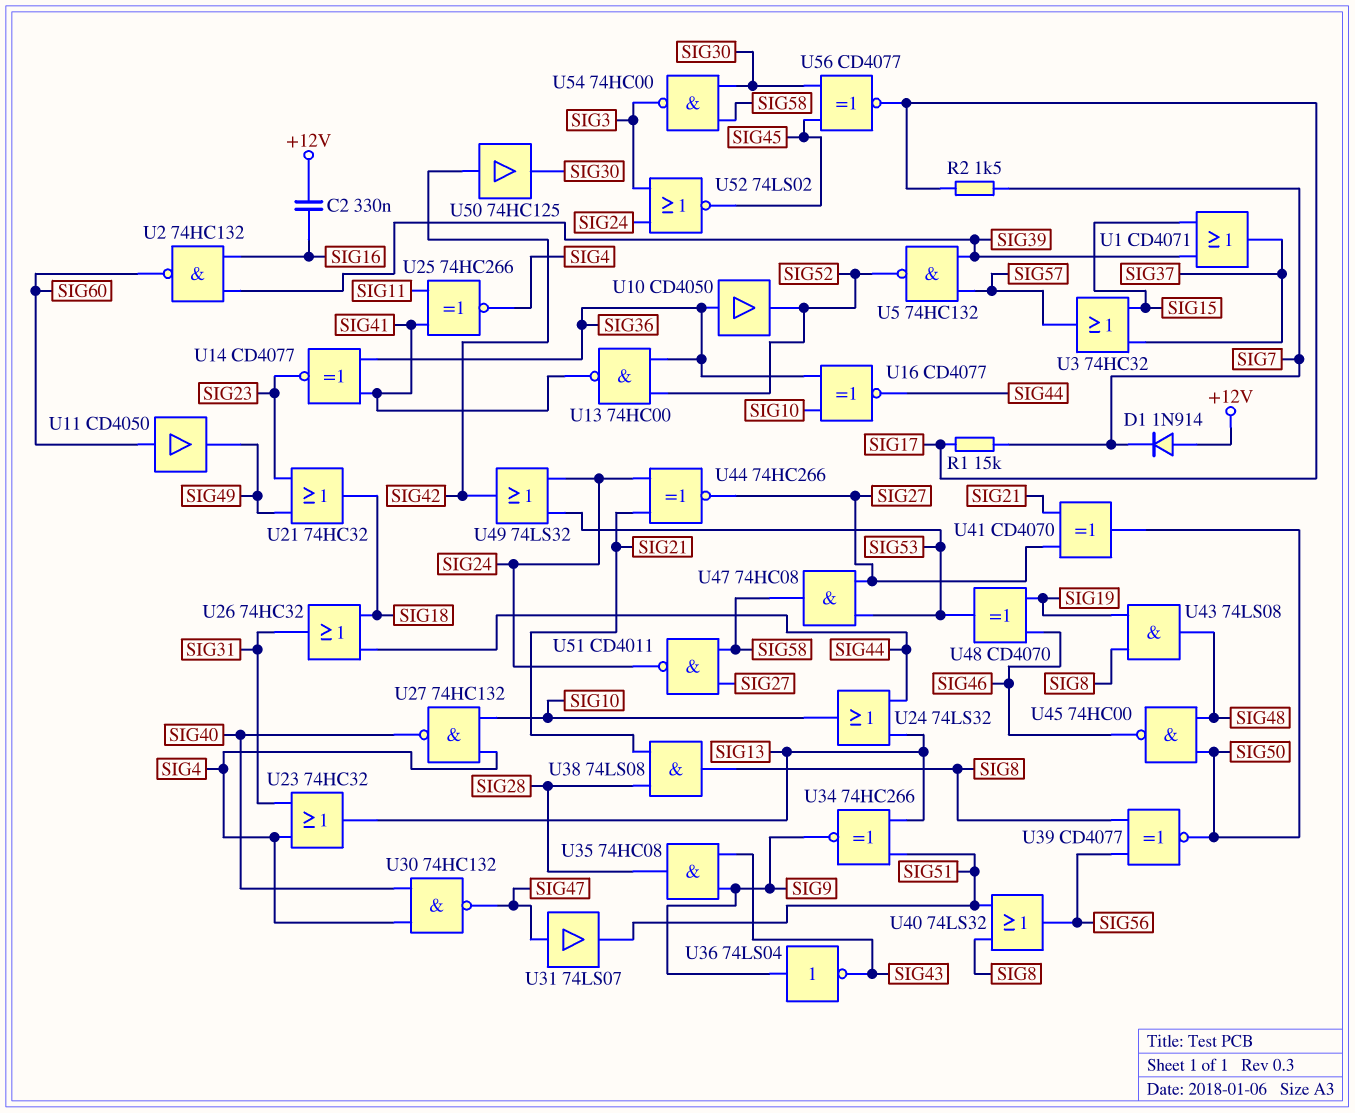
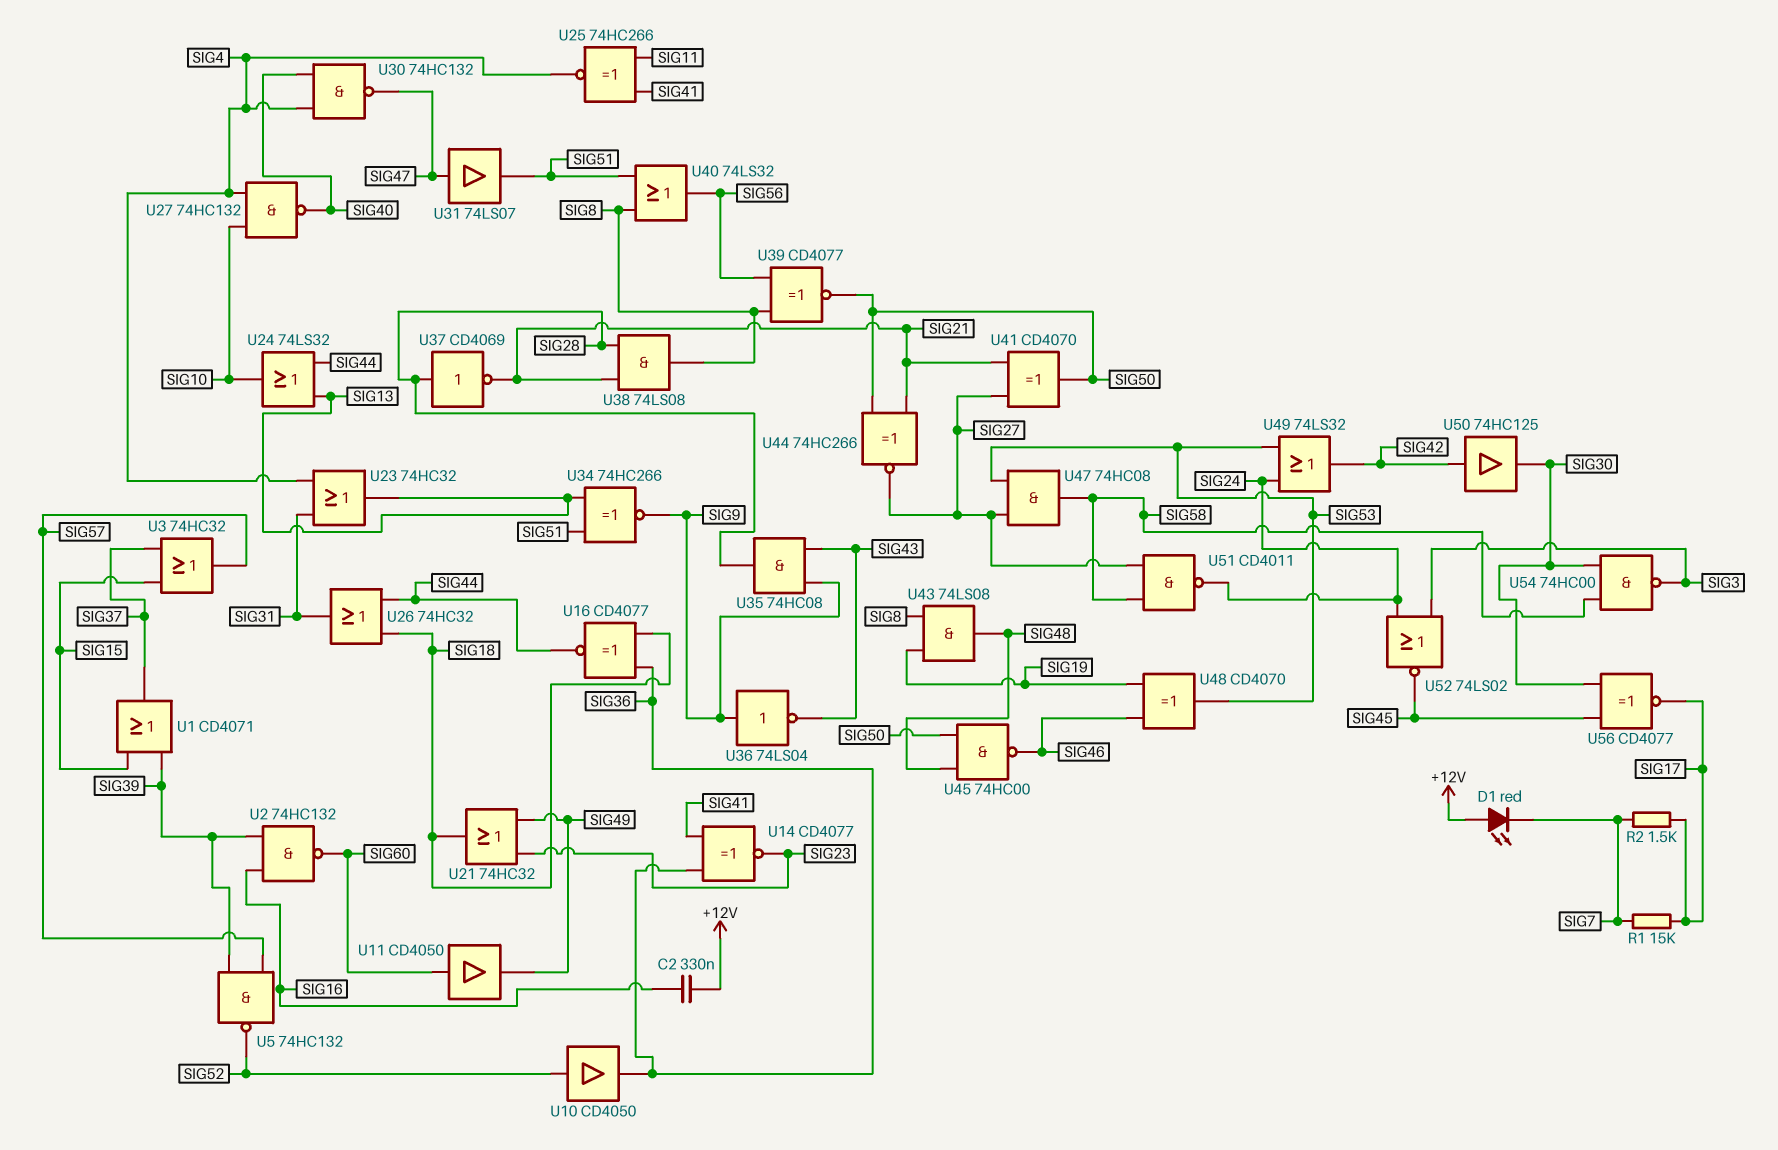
D1: diode 1N914 (A +12V, K SIG7) -> LED red (A +12V, K SIG7)
U10: buffer CD4050 (in SIG36, out SIG52) -> buffer CD4050 (in SIG52, out SIG36)
U13: NAND 74HC00 (in SIG36, in SIG52, out SIG41) -> none
U16: XNOR CD4077 (in SIG10, in SIG36, out SIG44) -> XNOR CD4077 (in SIG18, in SIG36, out SIG44)
U37: none -> NOT CD4069 (in SIG28, out SIG21)
U44: XNOR 74HC266 (in SIG21, in SIG24, out SIG27) -> XNOR 74HC266 (in SIG21, in SIG50, out SIG27)

